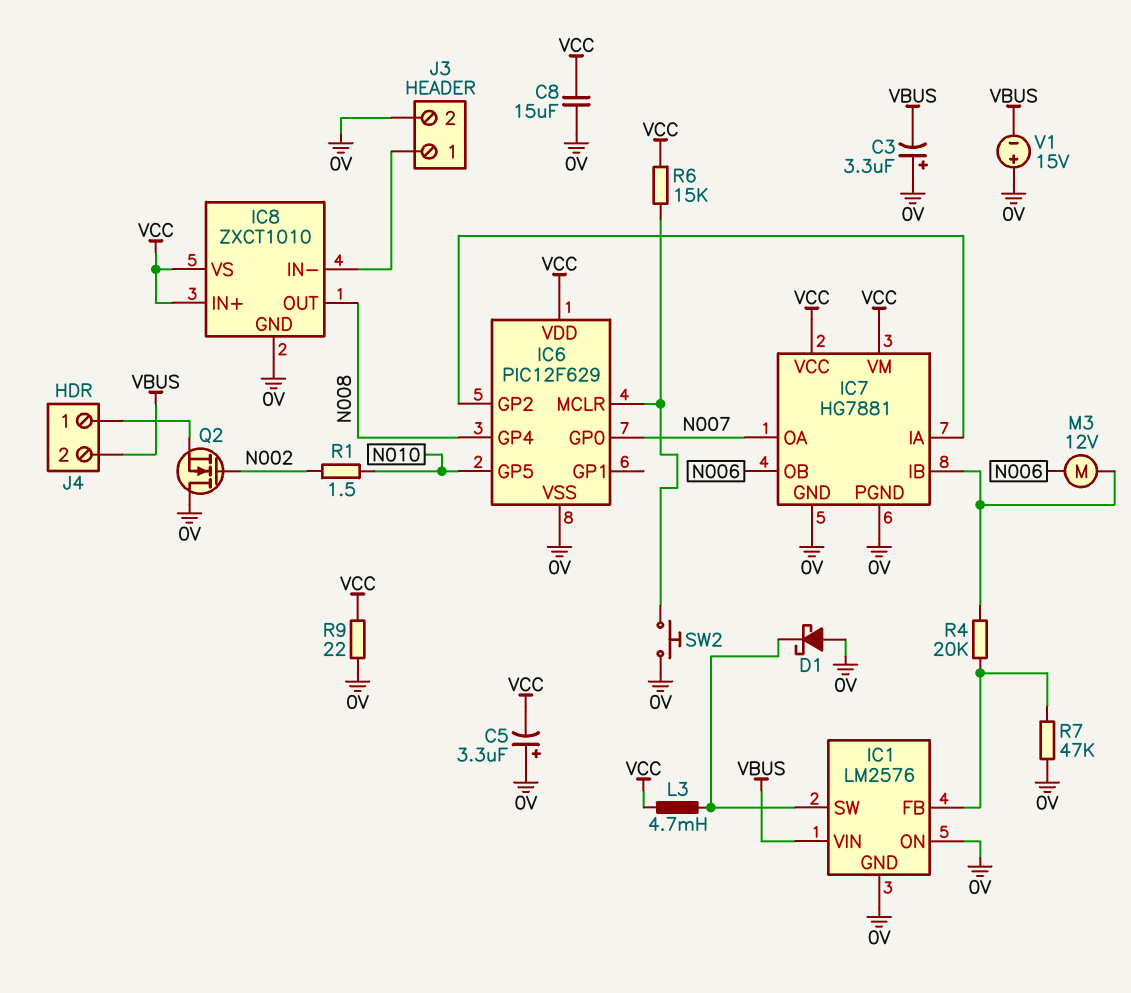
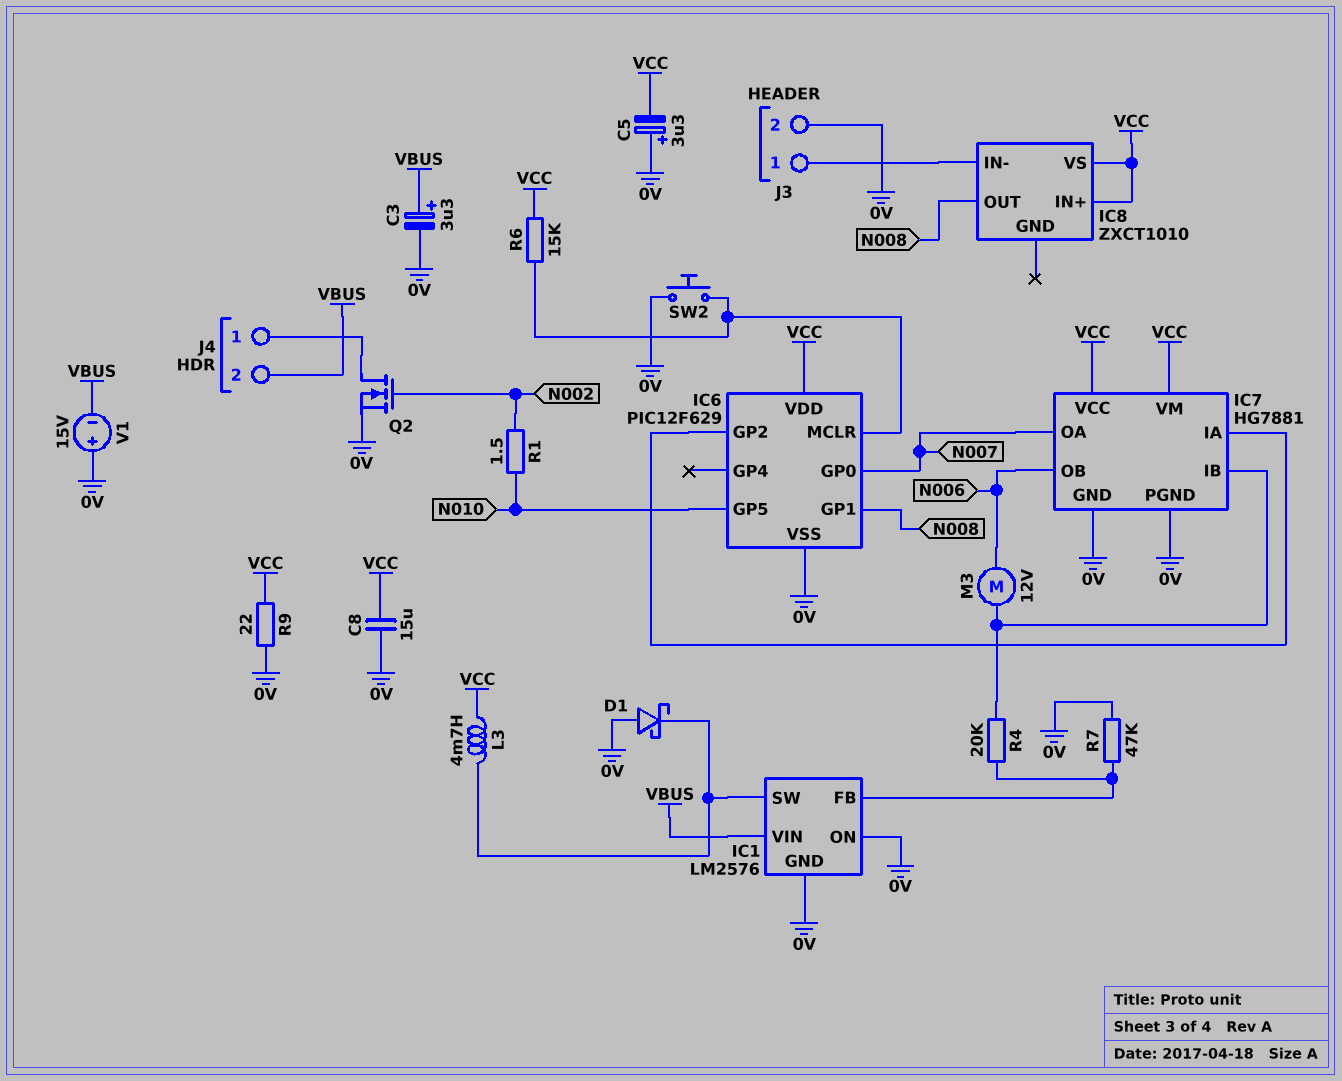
C3: 3.3uF (plus 0V, minus VBUS) -> 3.3uF (plus VBUS, minus 0V)
IC6 pin GP1: none -> N008
IC6 pin GP4: N008 -> none
IC8 pin GND: 0V -> none
Q2: NMOS (G N002, D 0V, S J4/1) -> NMOS (G N002, D J4/1, S 0V)

